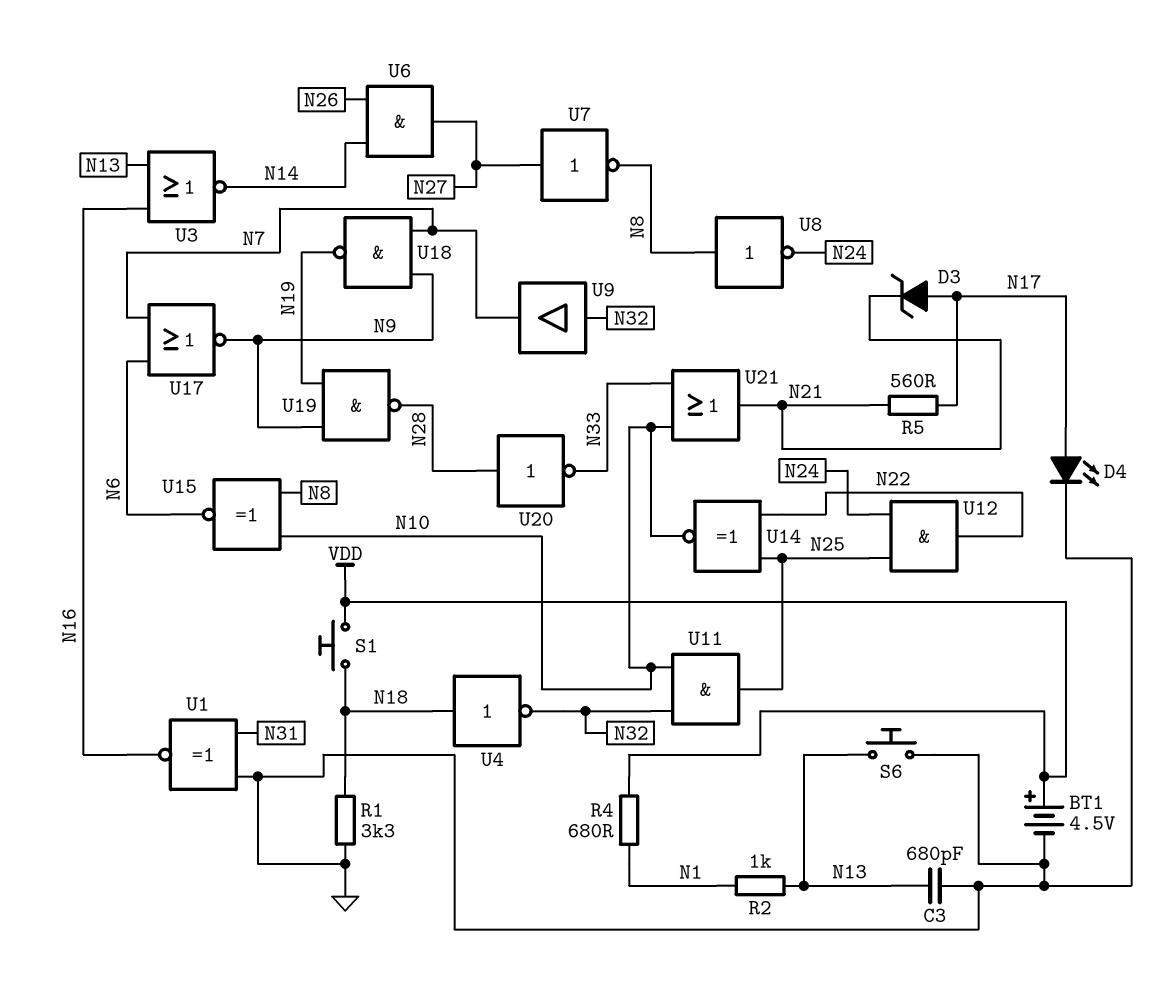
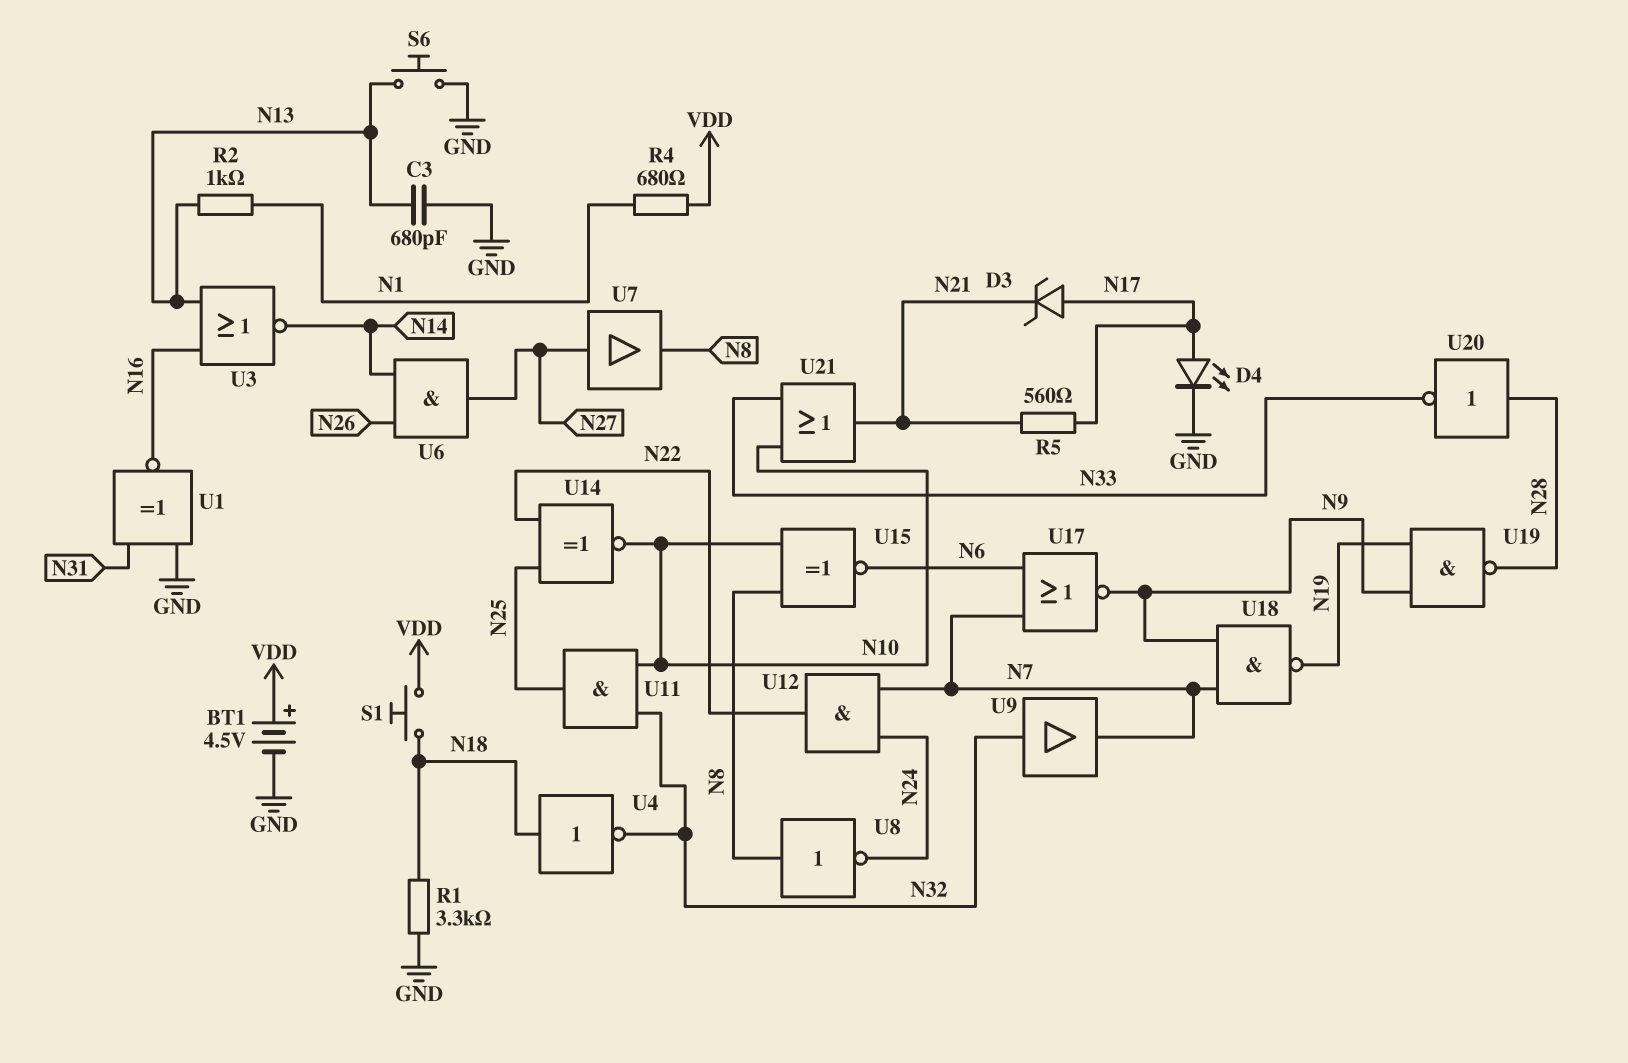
U7: NOT (in N27, out N8) -> buffer (in N27, out N8)
U12: AND (in N24, in N25, out N22) -> AND (in N7, in N24, out N22)

